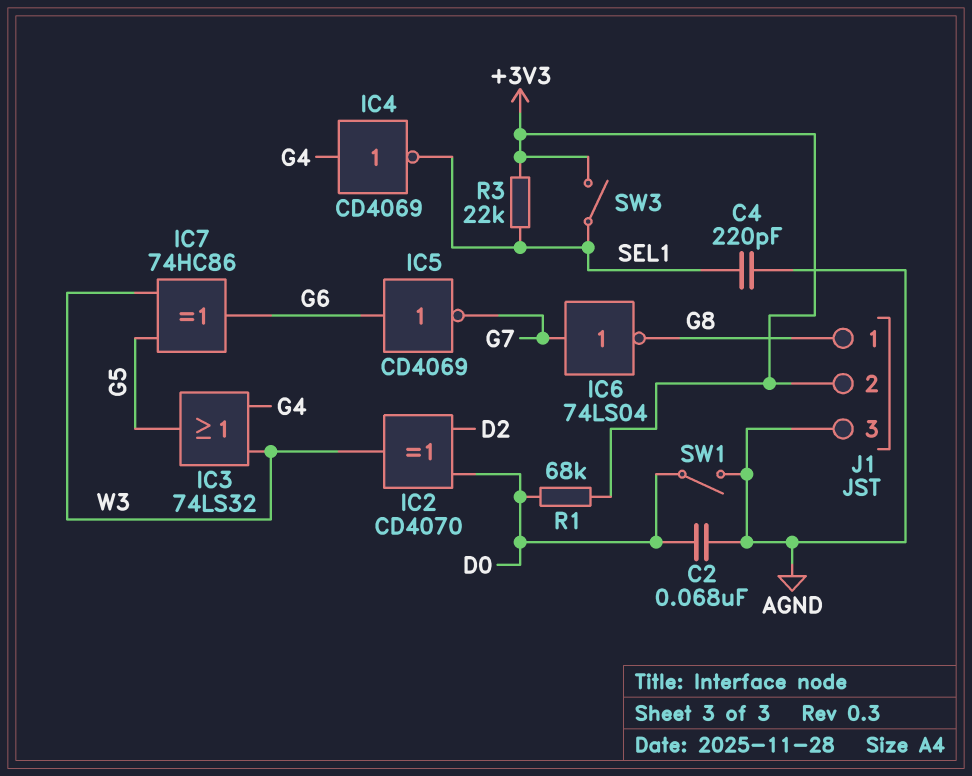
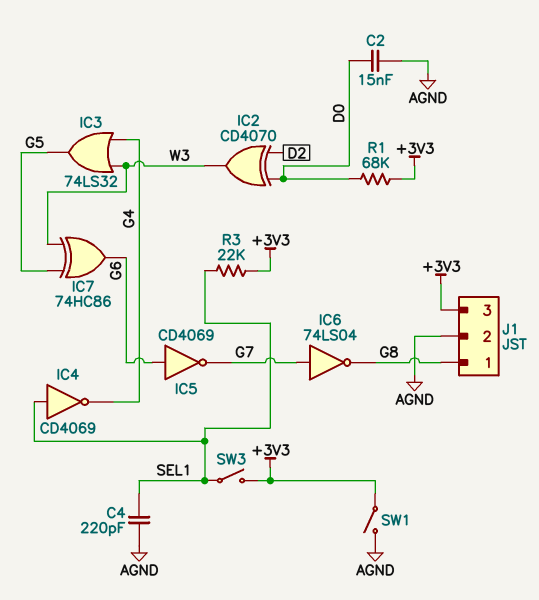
C2: 68nF (AGND, D0) -> 15nF (AGND, D0)
IC4: NOT CD4069 (in G4, out SEL1) -> NOT CD4069 (in SEL1, out G4)
J1 pin 2: +3V3 -> AGND
J1 pin 3: AGND -> +3V3
SW1: switch (AGND, D0) -> switch (+3V3, AGND)

